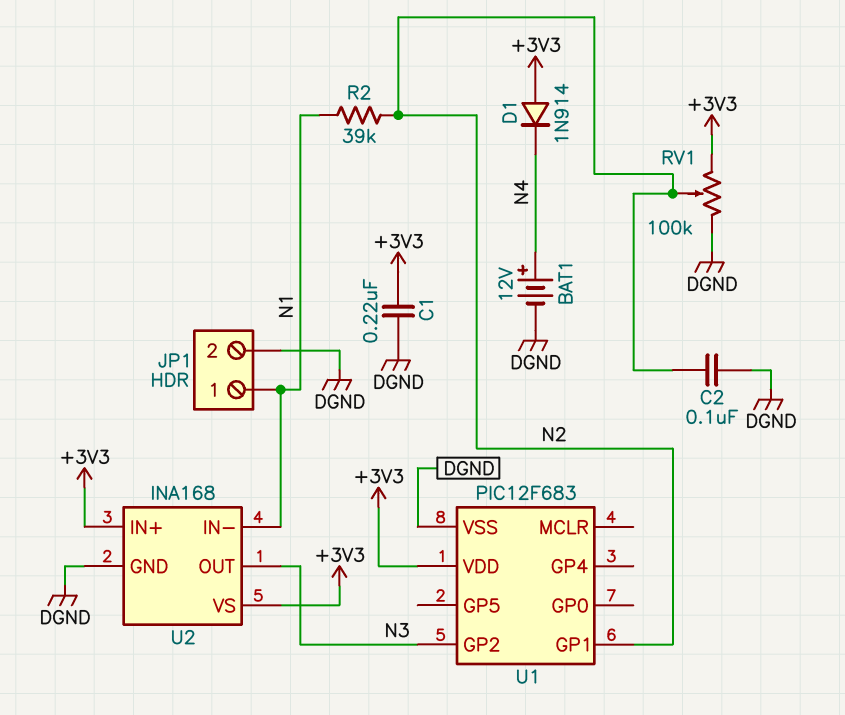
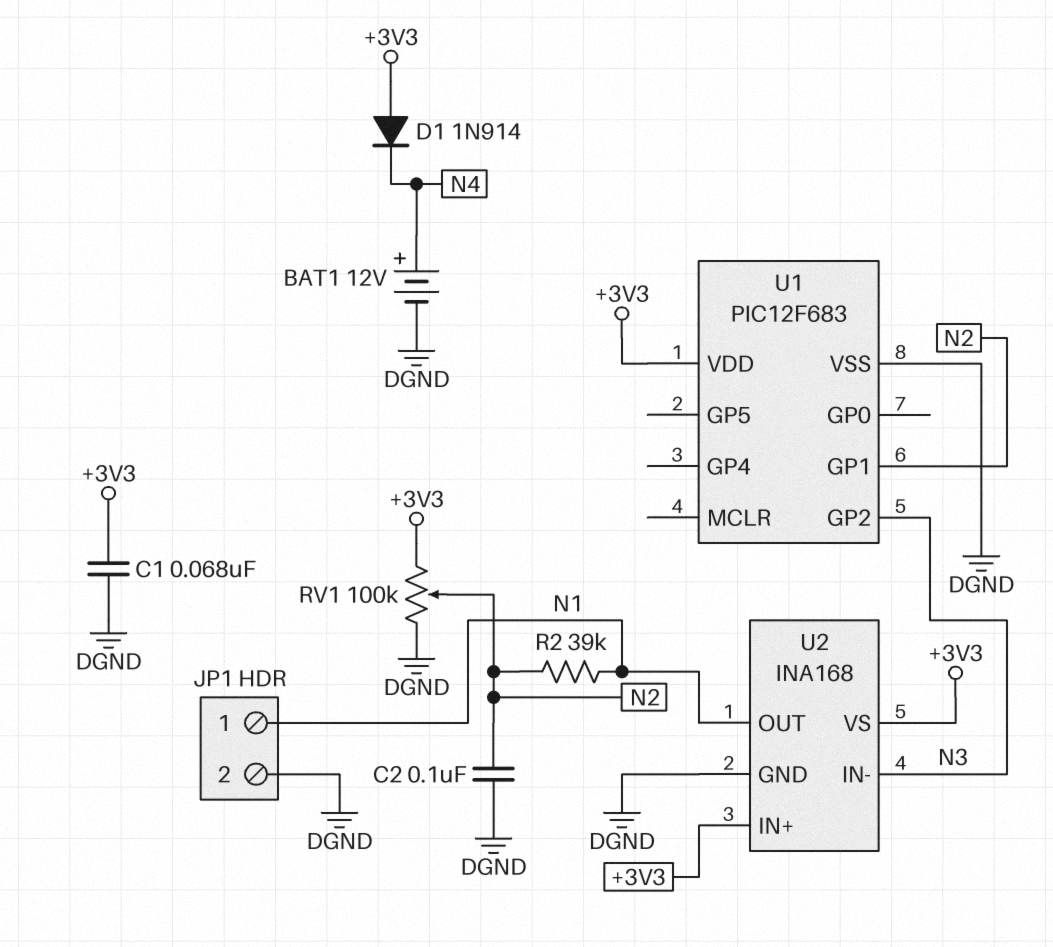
C1: 220nF (+3V3, DGND) -> 68nF (+3V3, DGND)
U2 pin IN-: N1 -> N3
U2 pin OUT: N3 -> N1

